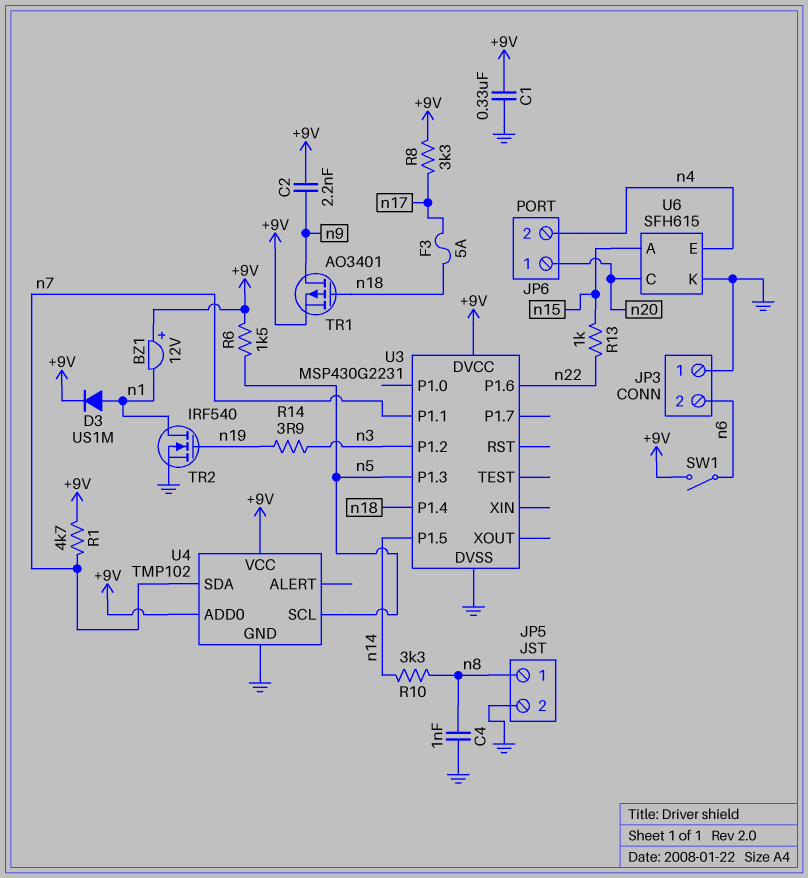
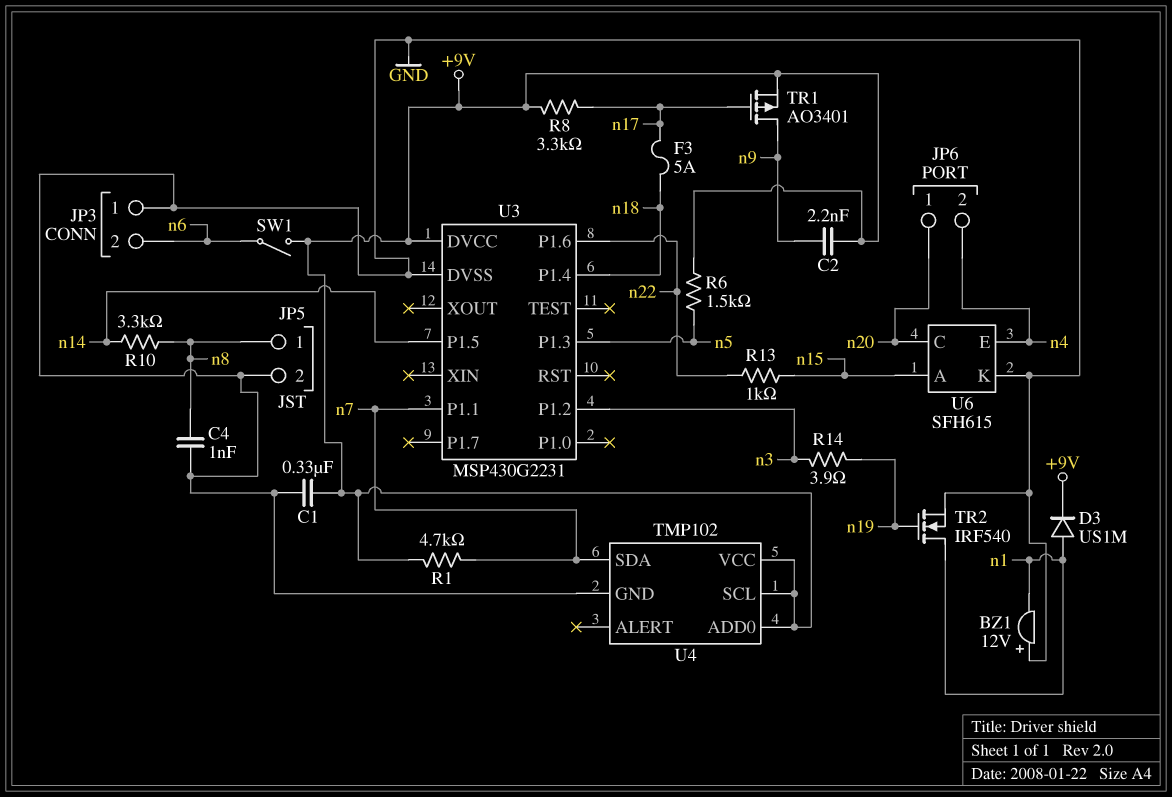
BZ1: buzzer 12V (plus +9V, minus n1) -> buzzer 12V (plus GND, minus n1)
TR1: PMOS AO3401 (G n18, D n9, S +9V) -> PMOS AO3401 (G n17, D n9, S +9V)
U4 pin SCL: n5 -> +9V

